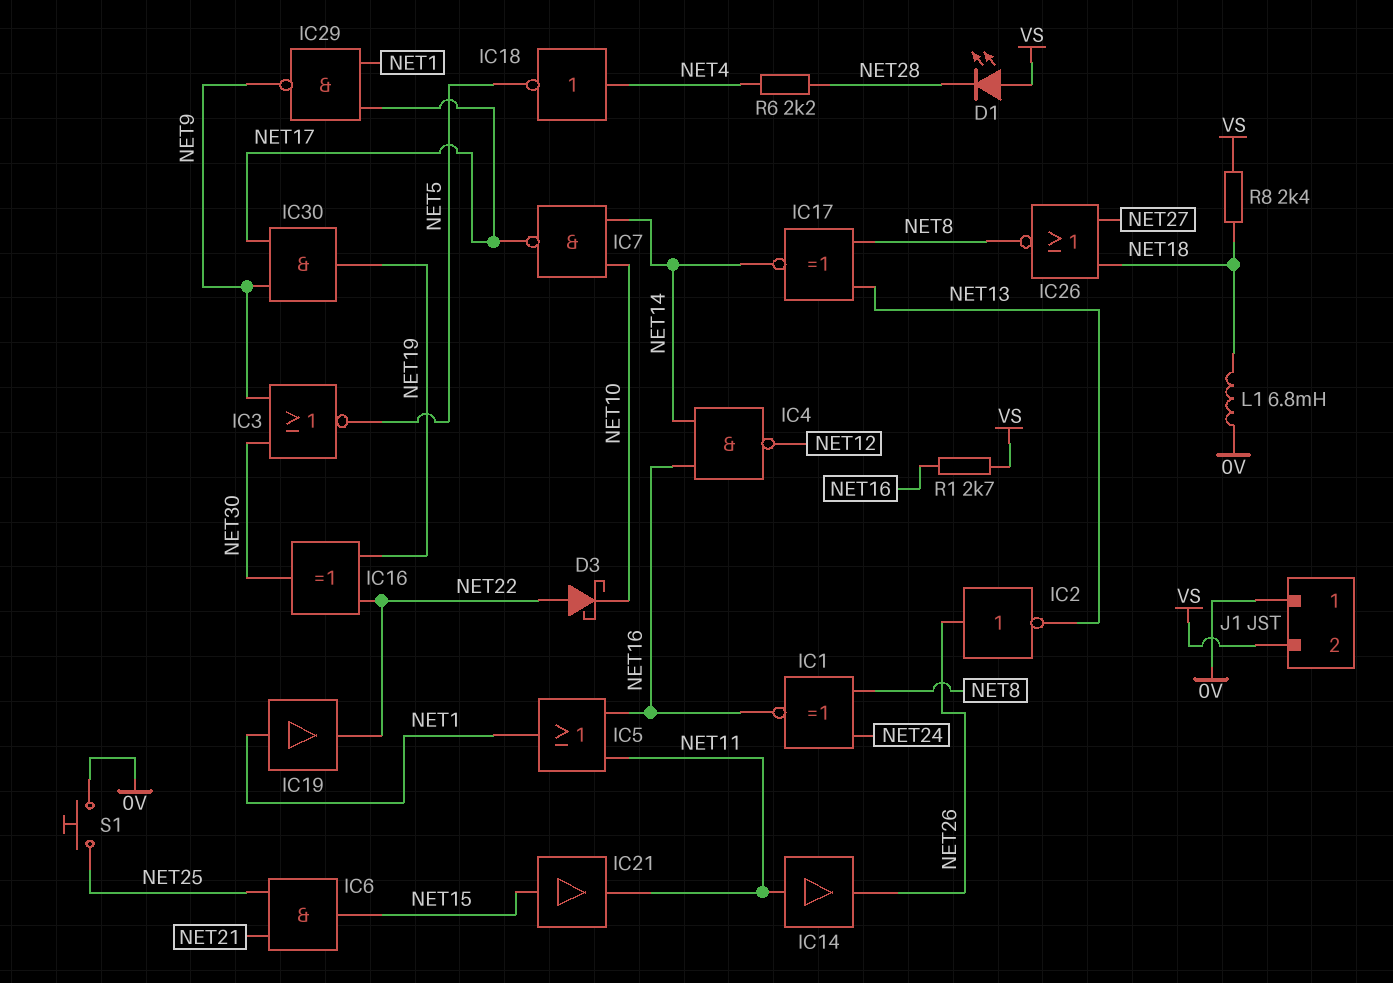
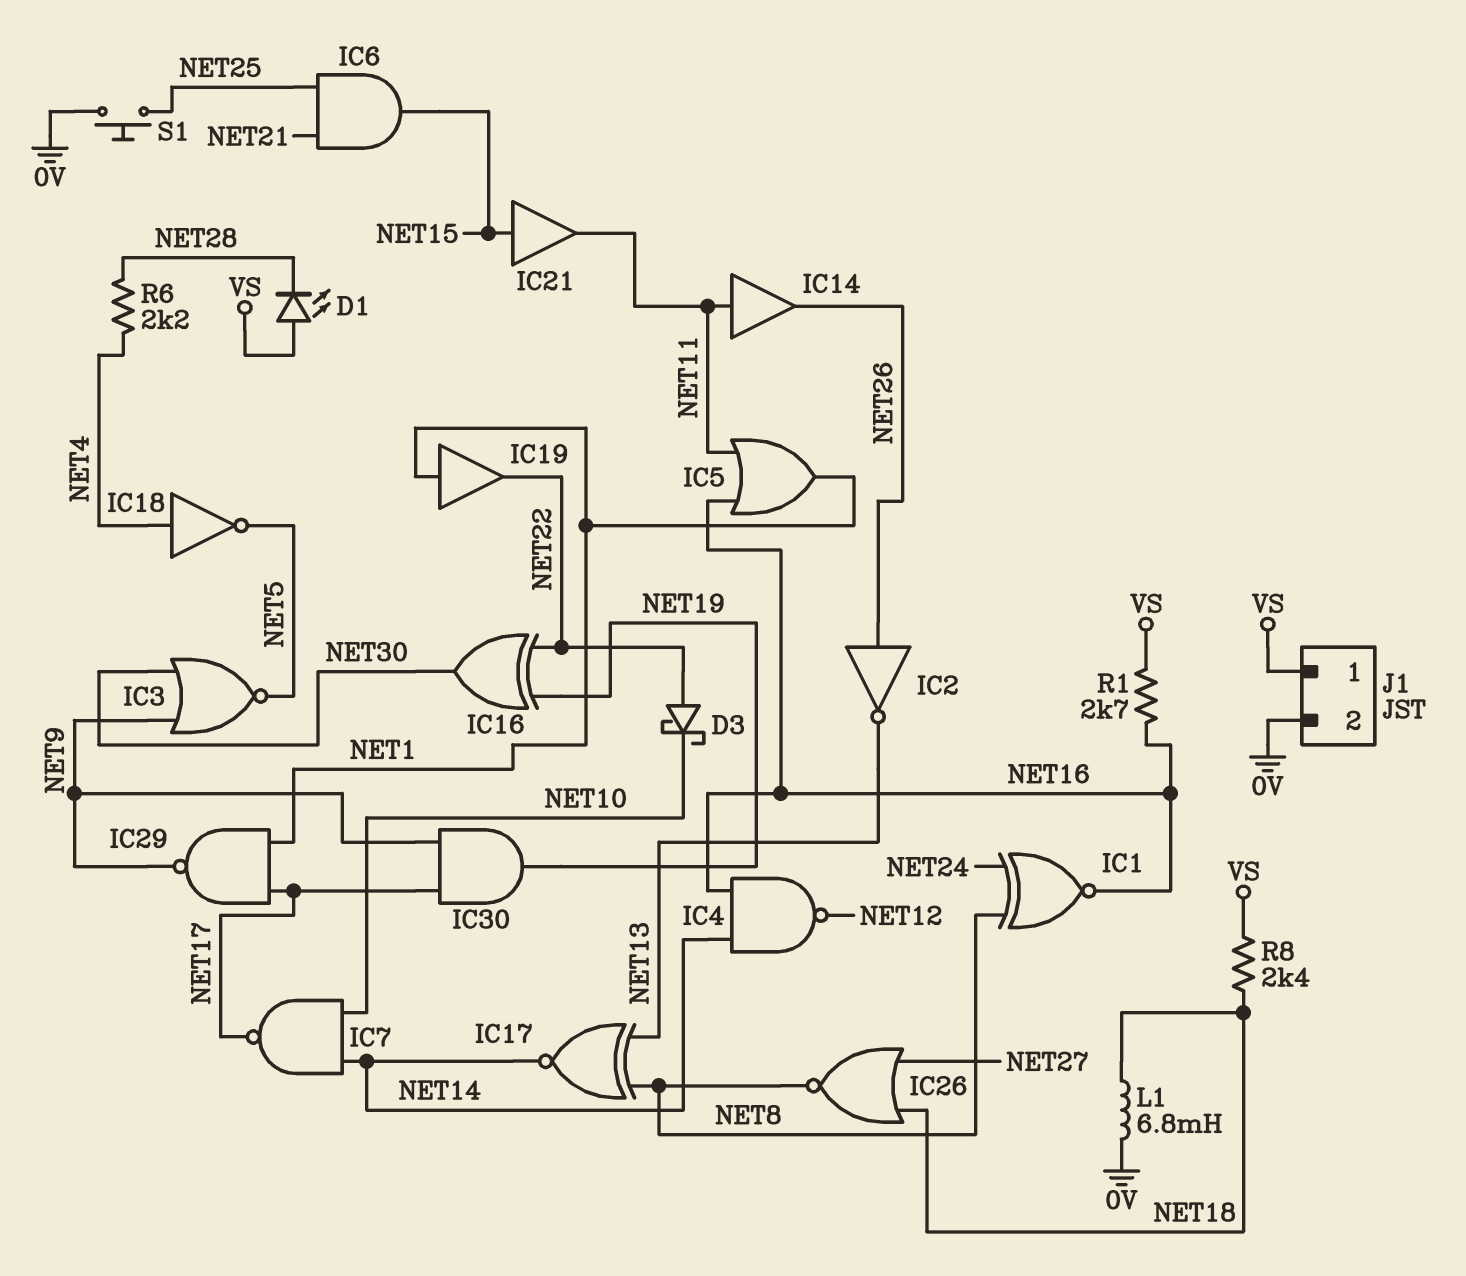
J1 pin 1: 0V -> VS
J1 pin 2: VS -> 0V

